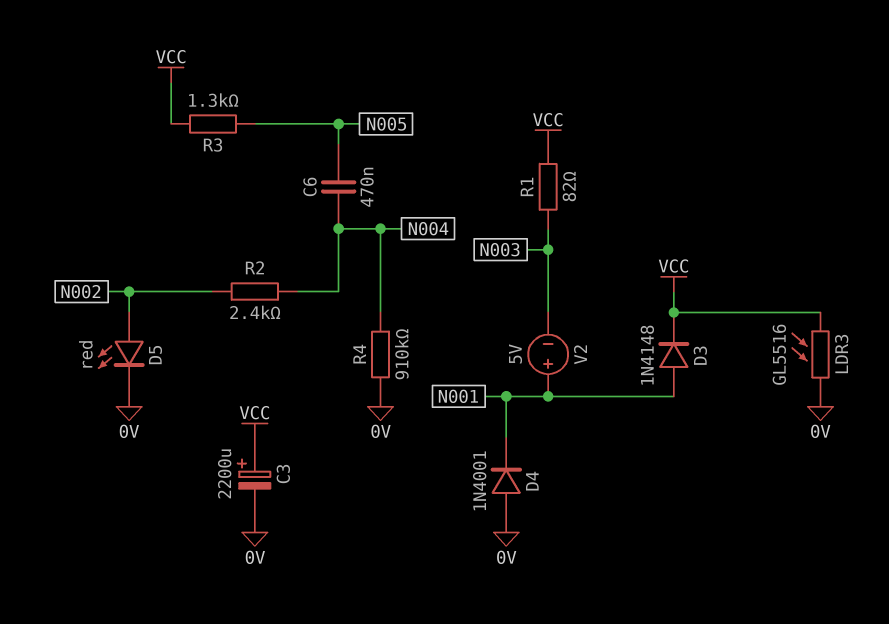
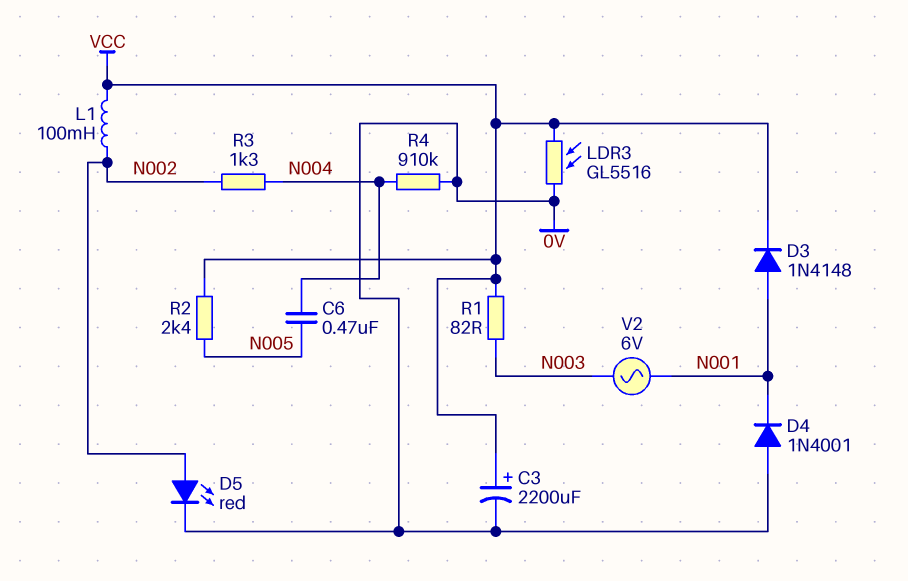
L1: none -> 100mH (N002, VCC)
R2: 2.4k (N002, N004) -> 2.4k (N005, VCC)
R3: 1.3k (N005, VCC) -> 1.3k (N002, N004)
V2: 5V (plus N001, minus N003) -> AC 6V (N001, N003)

